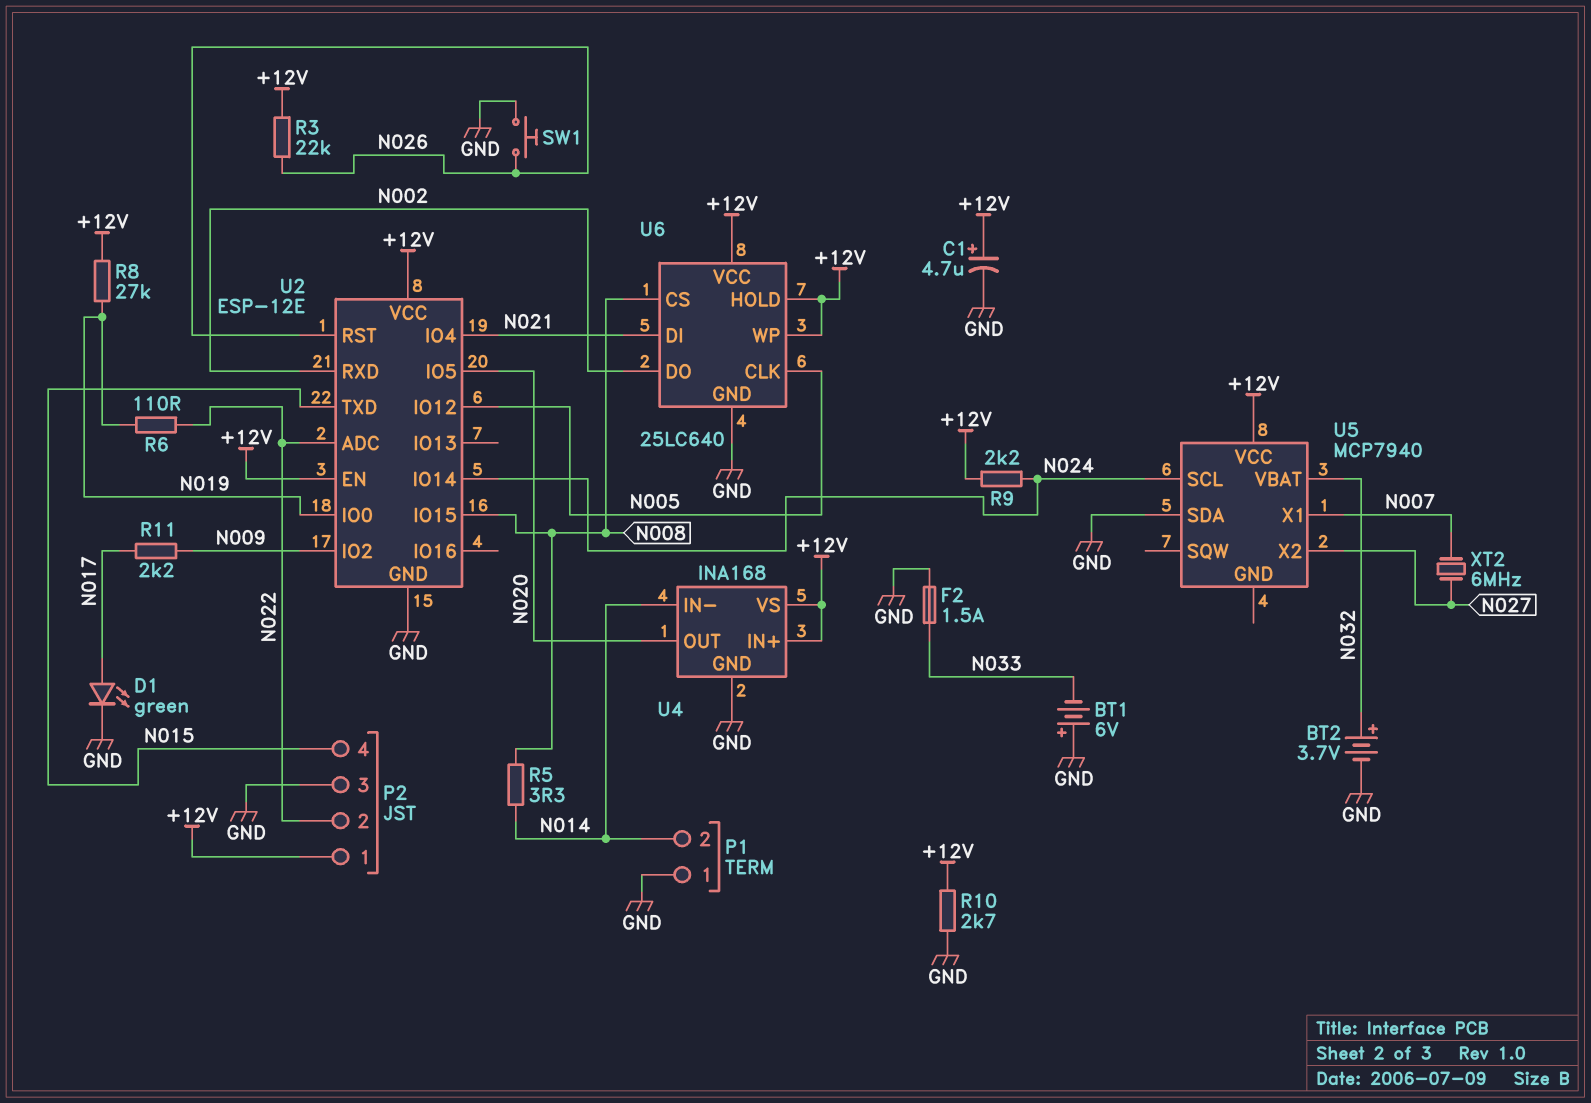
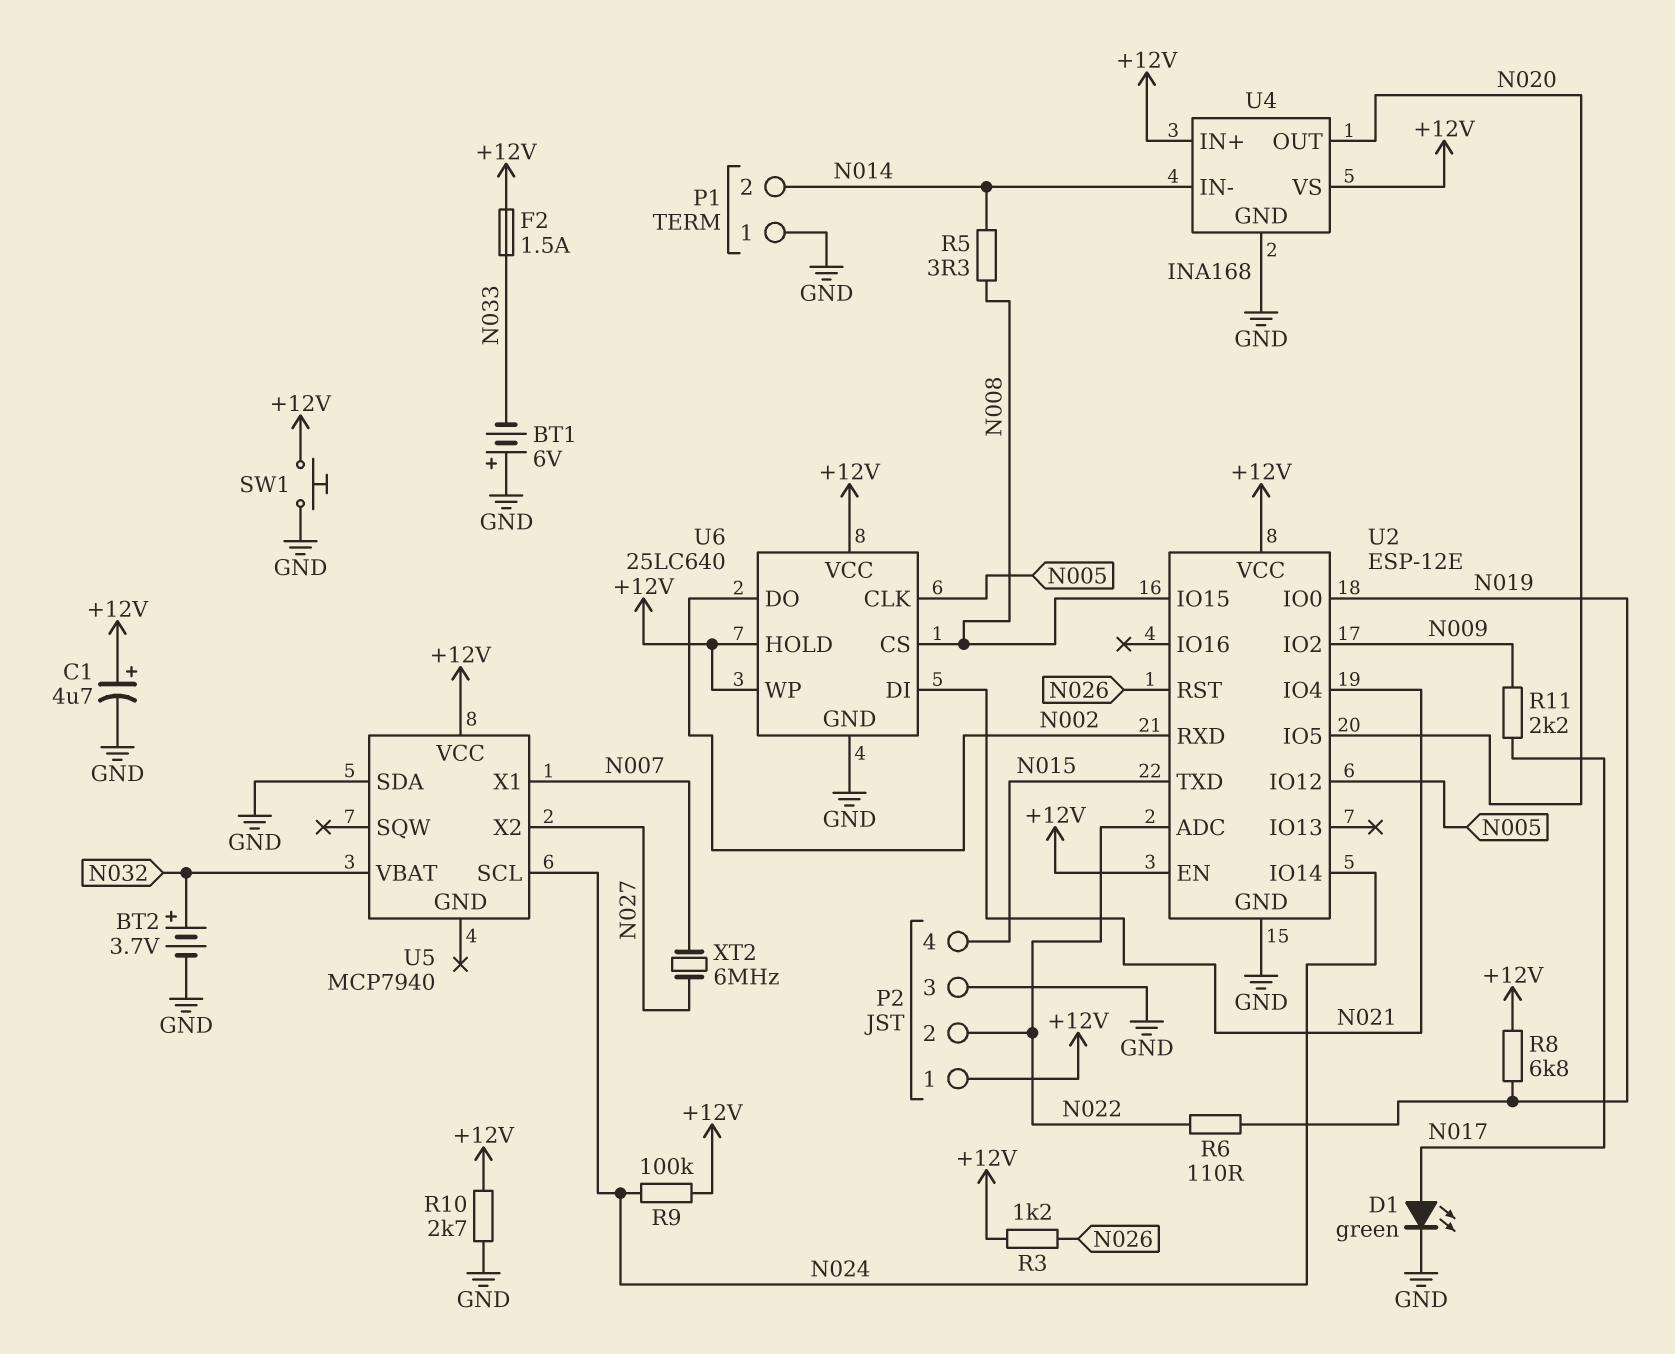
F2: 1.5A (GND, N033) -> 1.5A (+12V, N033)
R3: 22k (+12V, N026) -> 1.2k (+12V, N026)
R8: 27k (+12V, N019) -> 6.8k (+12V, N019)
R9: 2.2k (+12V, N024) -> 100k (+12V, N024)
SW1: button (GND, N026) -> button (+12V, GND)

